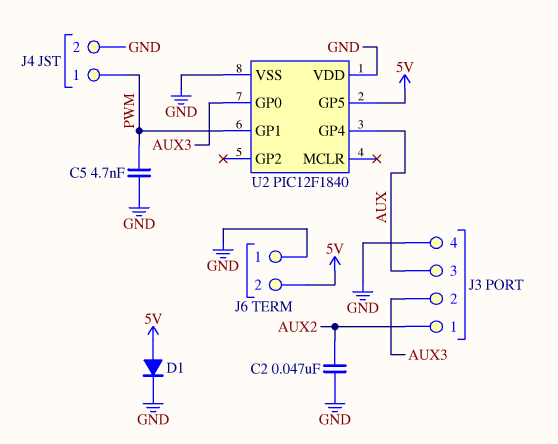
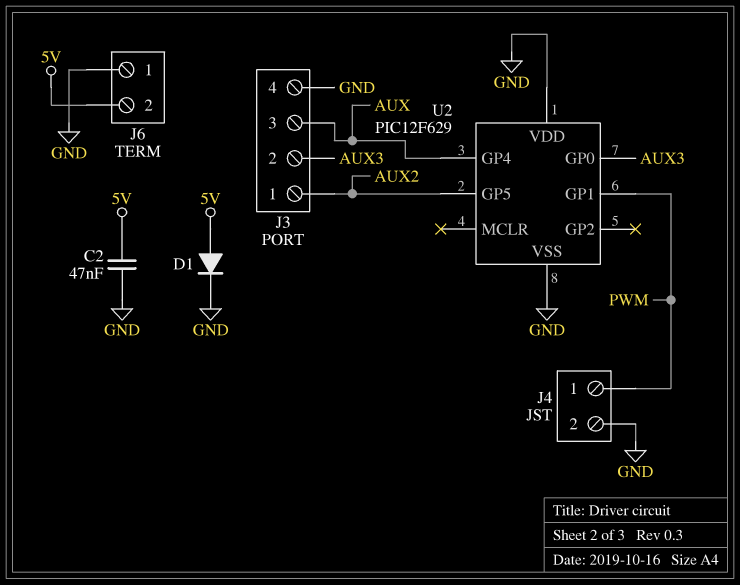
C2: 47nF (AUX2, GND) -> 47nF (5V, GND)
C5: 4.7nF (GND, PWM) -> none
U2: PIC12F1840 -> PIC12F629
U2 pin GP5: 5V -> AUX2

